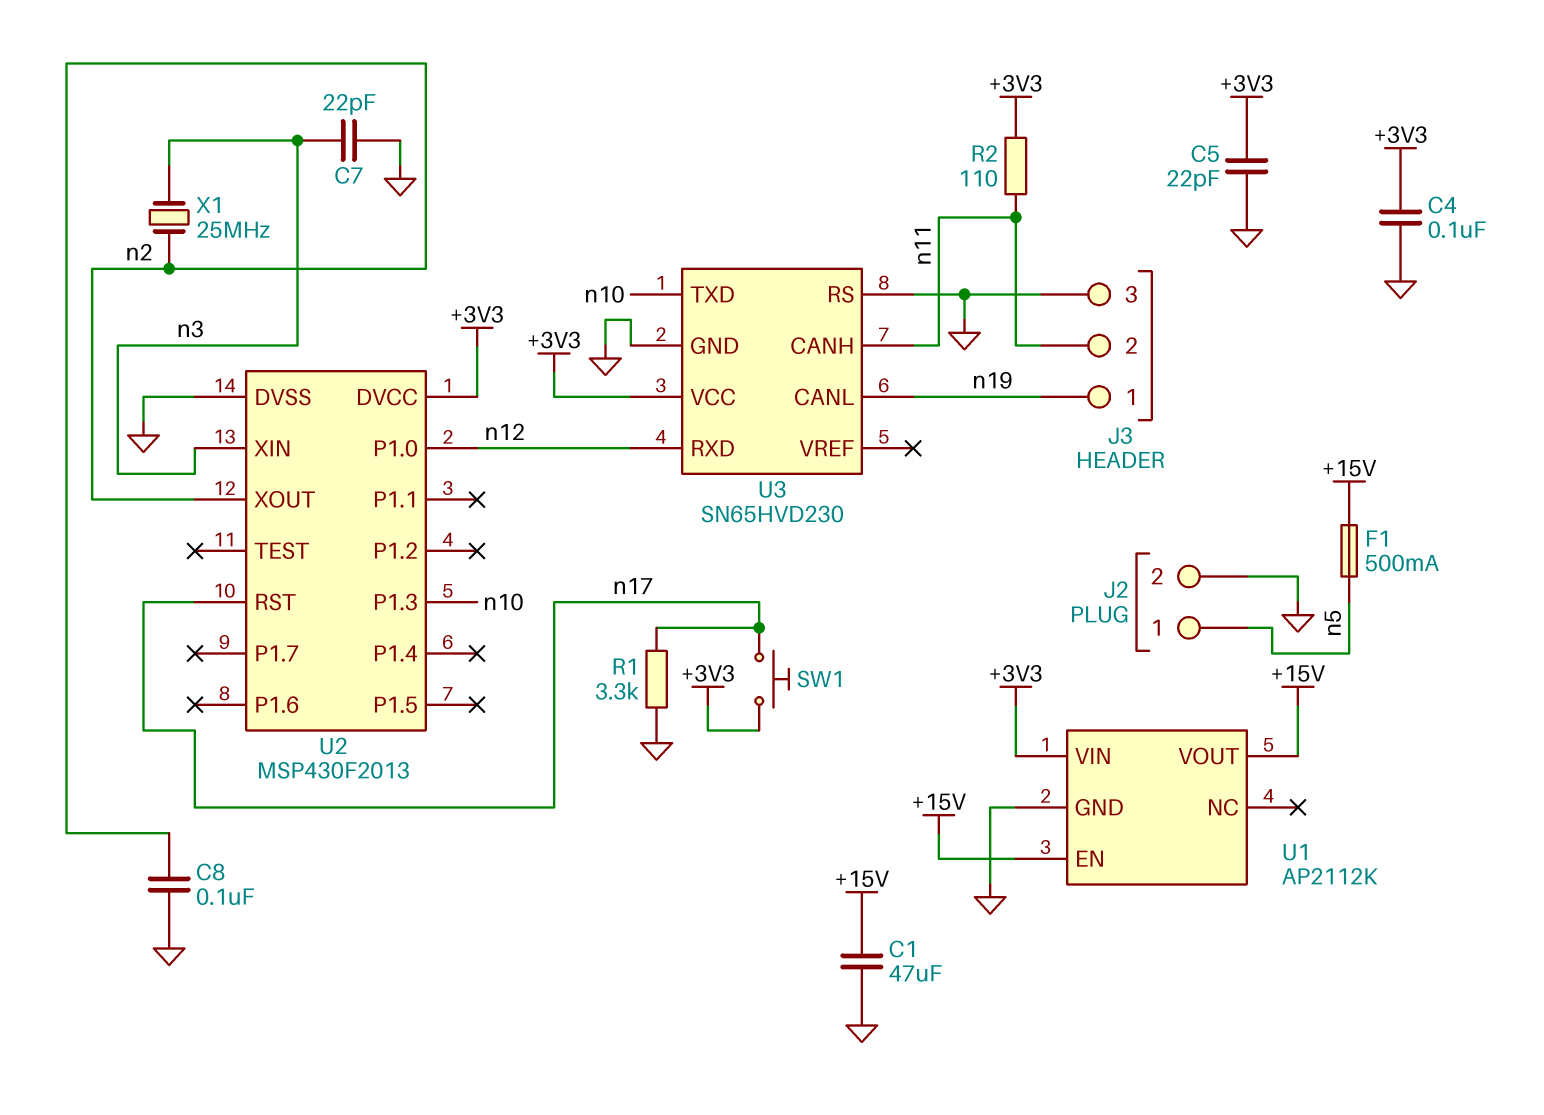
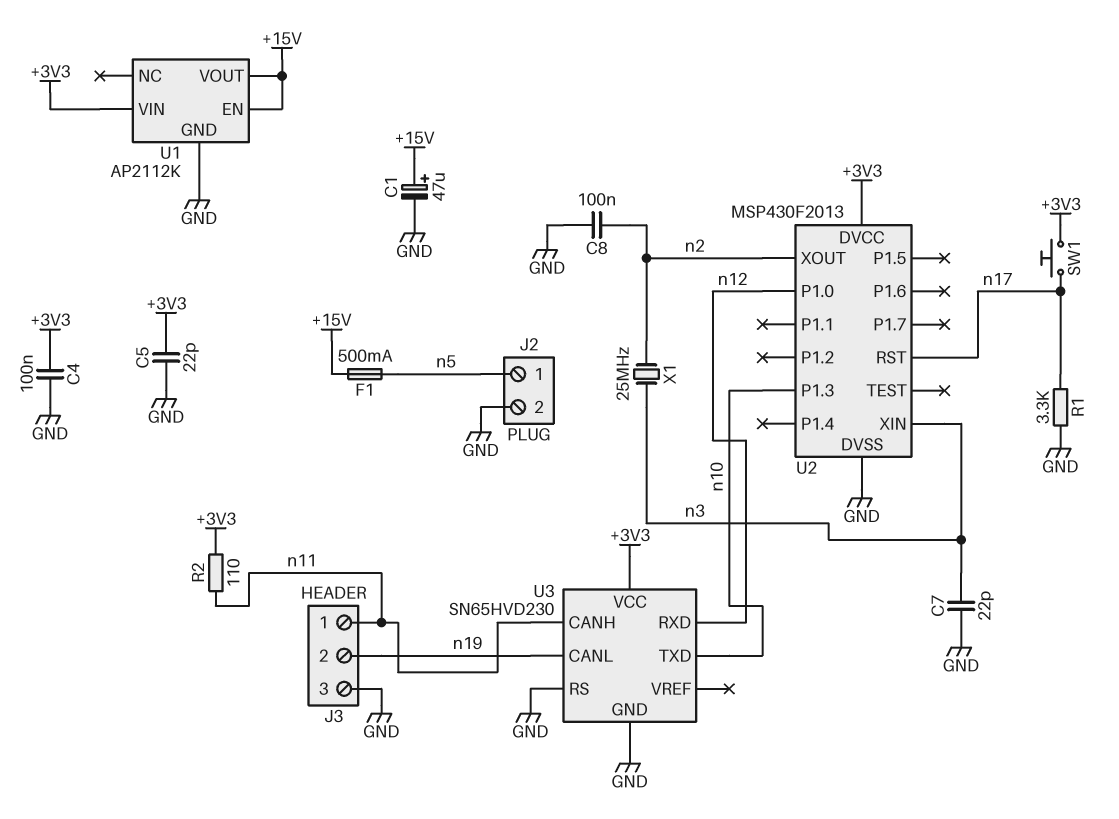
C1: 47uF (+15V, GND) -> 47uF (plus +15V, minus GND)
J3 pin 1: n19 -> n11
J3 pin 2: n11 -> n19

